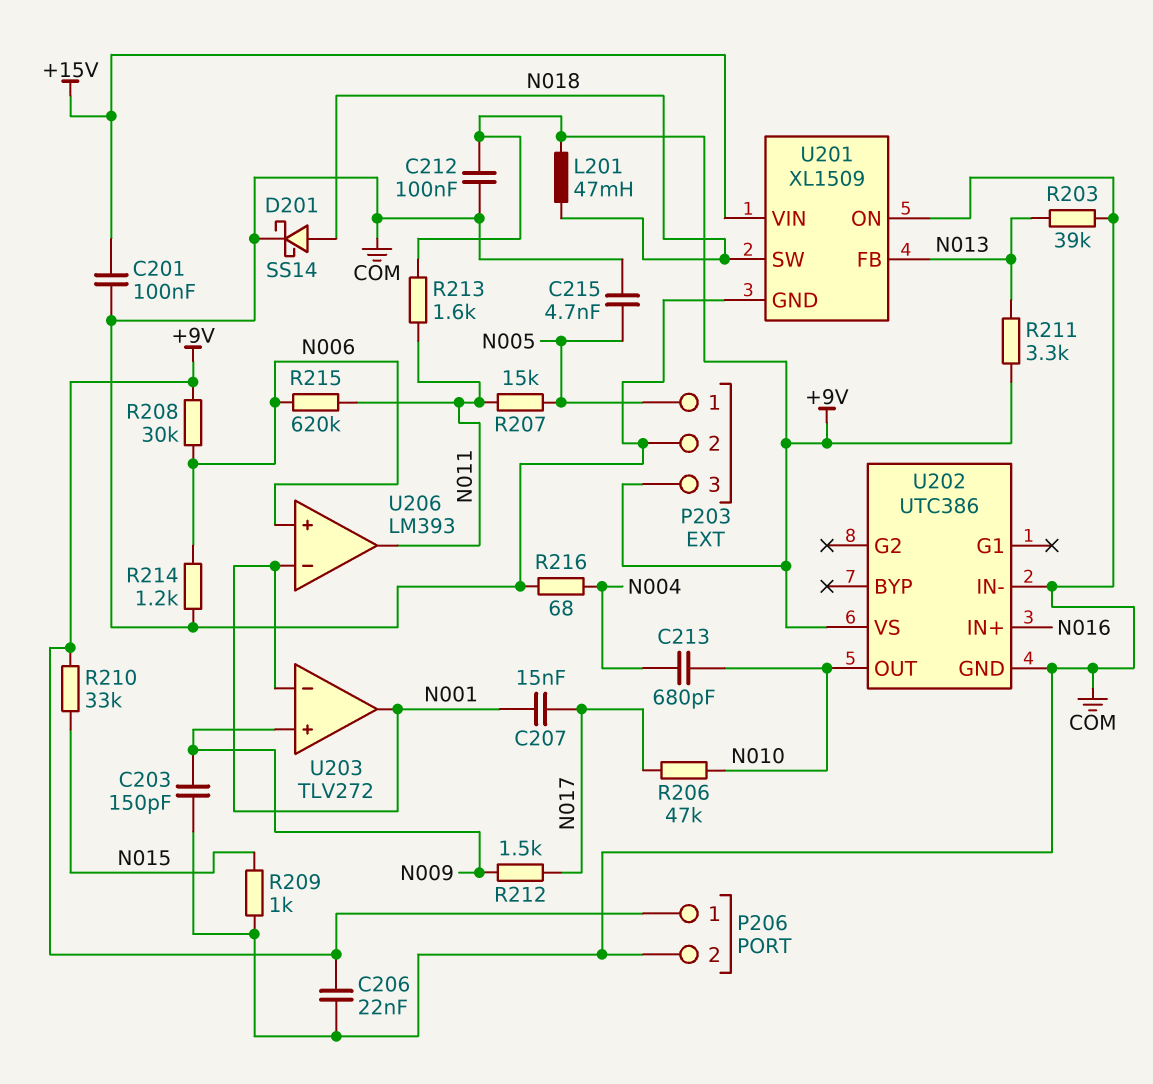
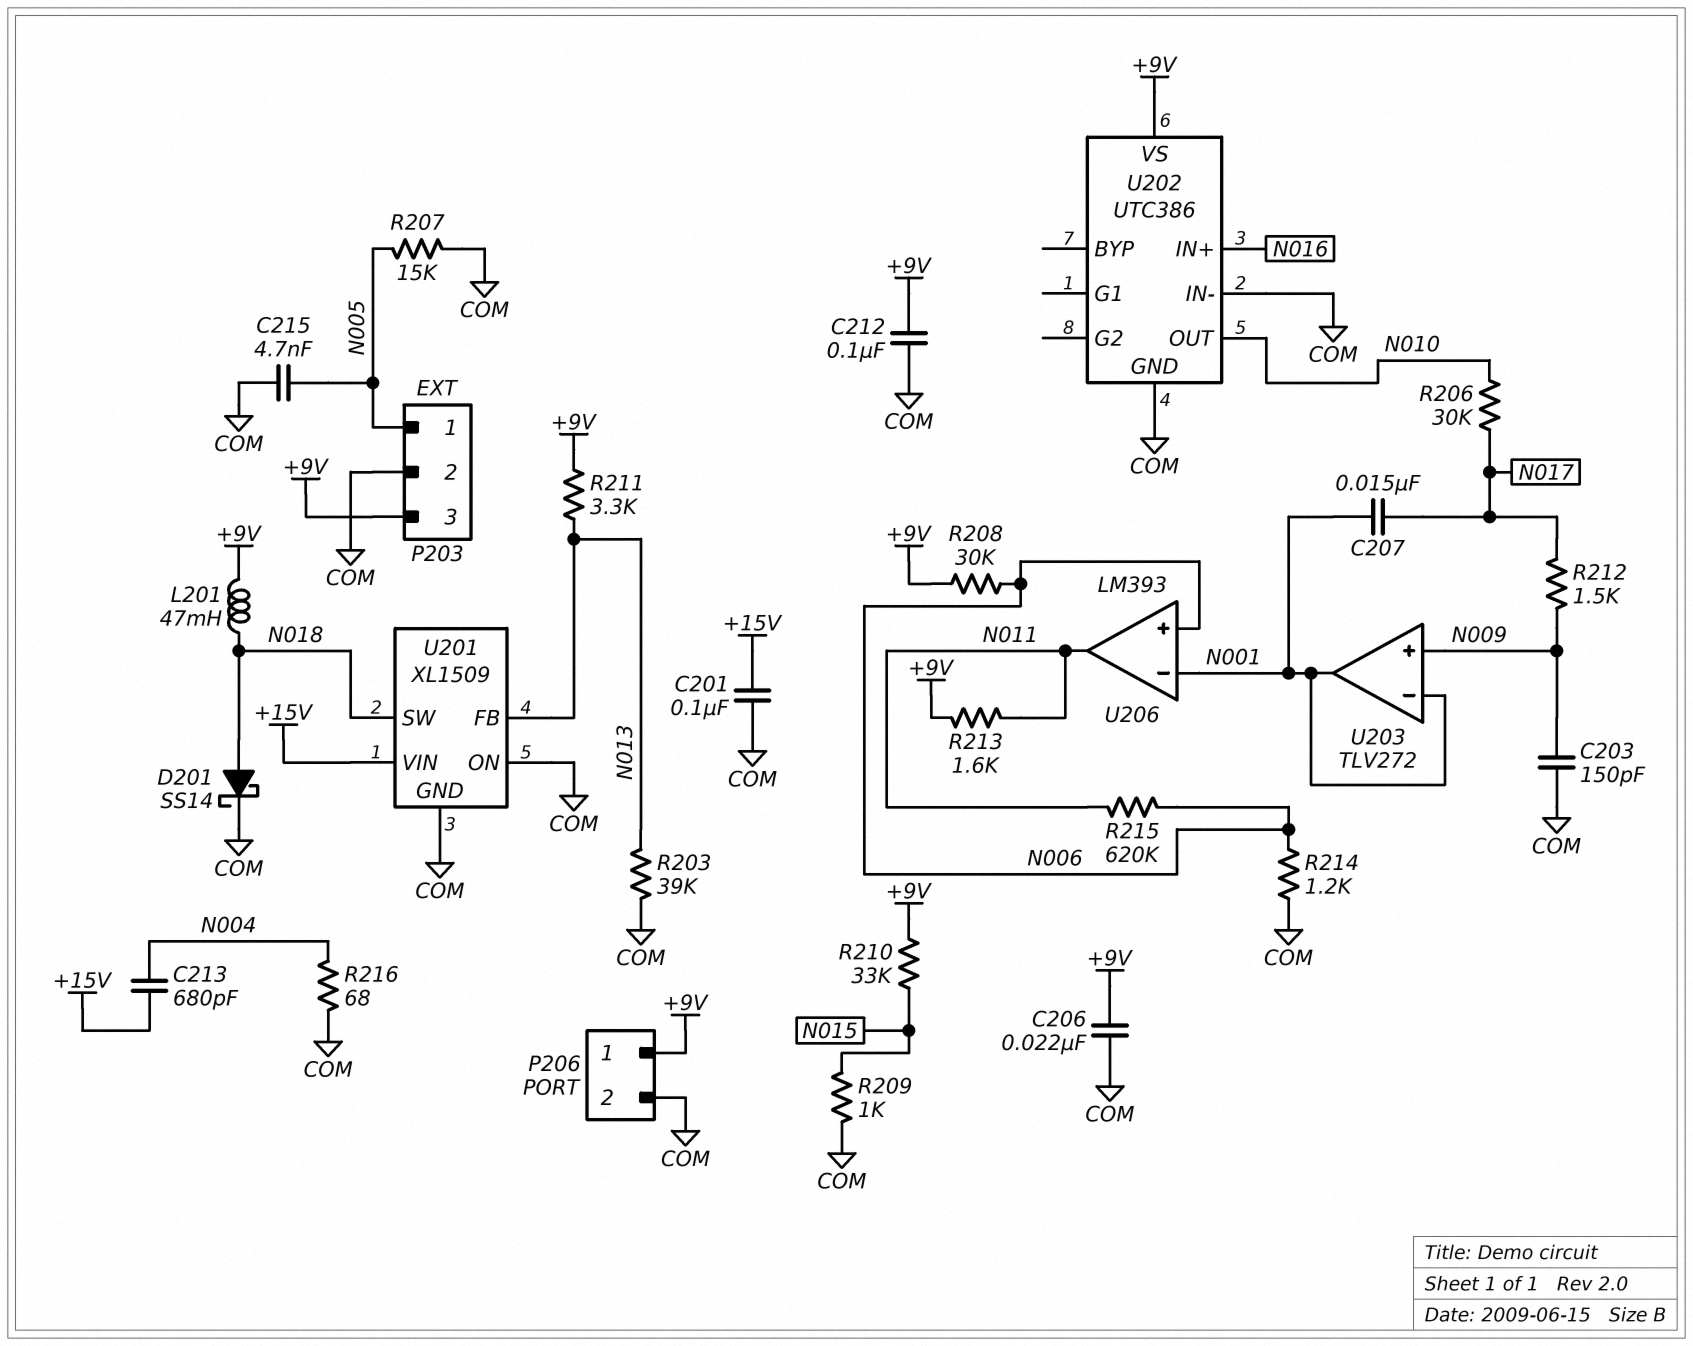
C213: 680pF (N004, N010) -> 680pF (+15V, N004)
R206: 47k (N010, N017) -> 30k (N010, N017)
R207: 15k (N005, N011) -> 15k (COM, N005)

